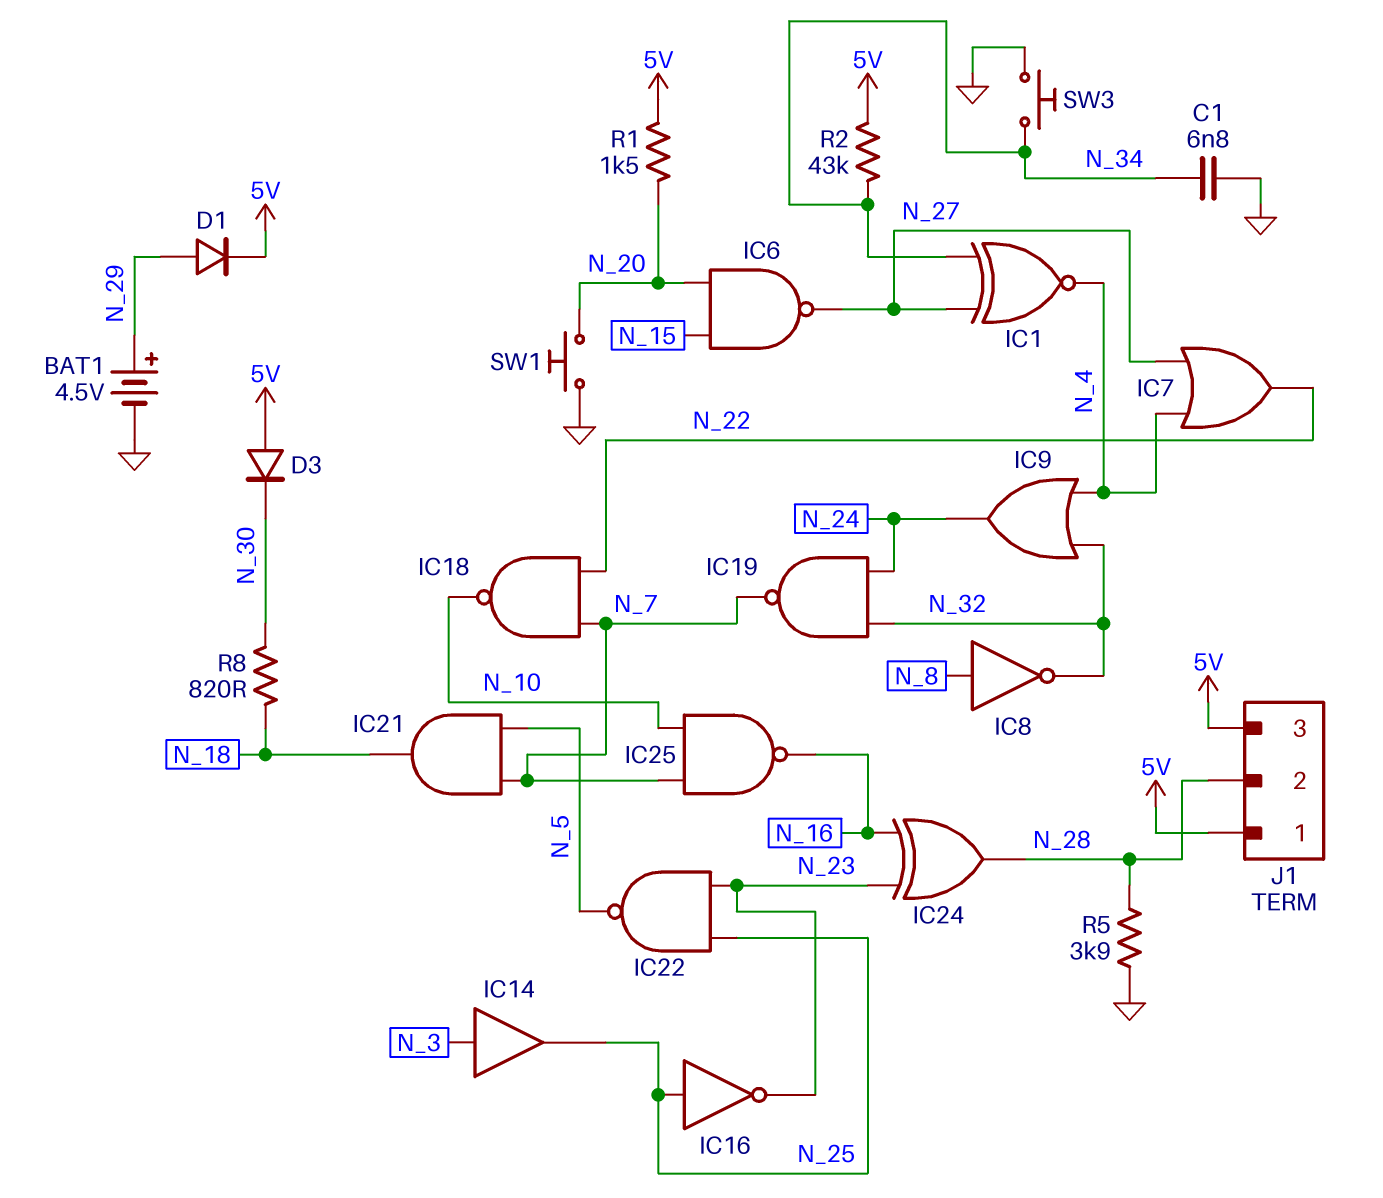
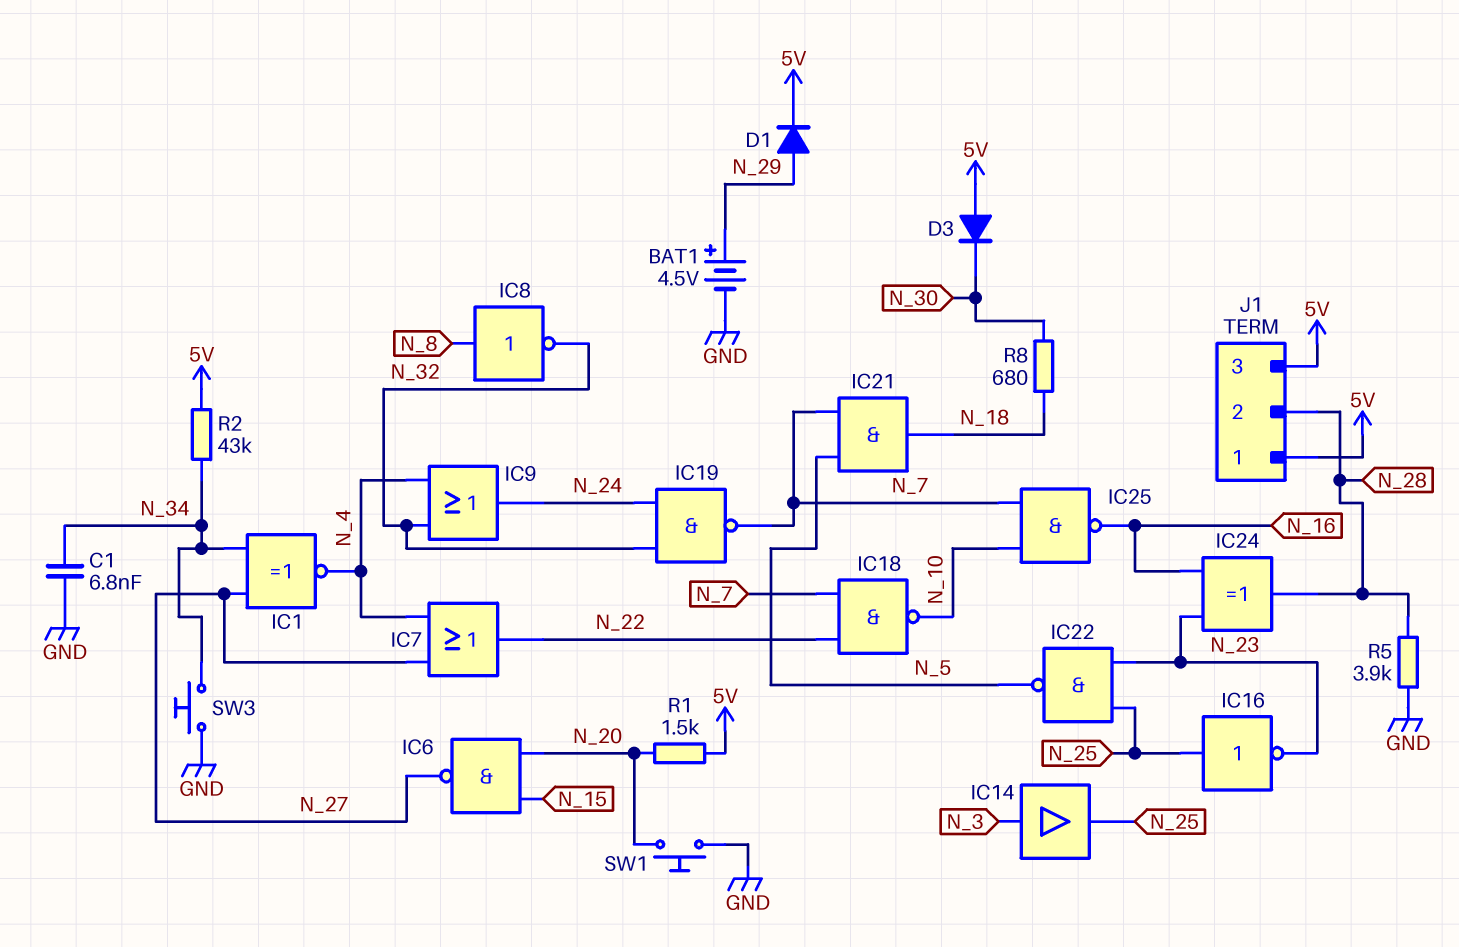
R8: 820 (N_18, N_30) -> 680 (N_18, N_30)

